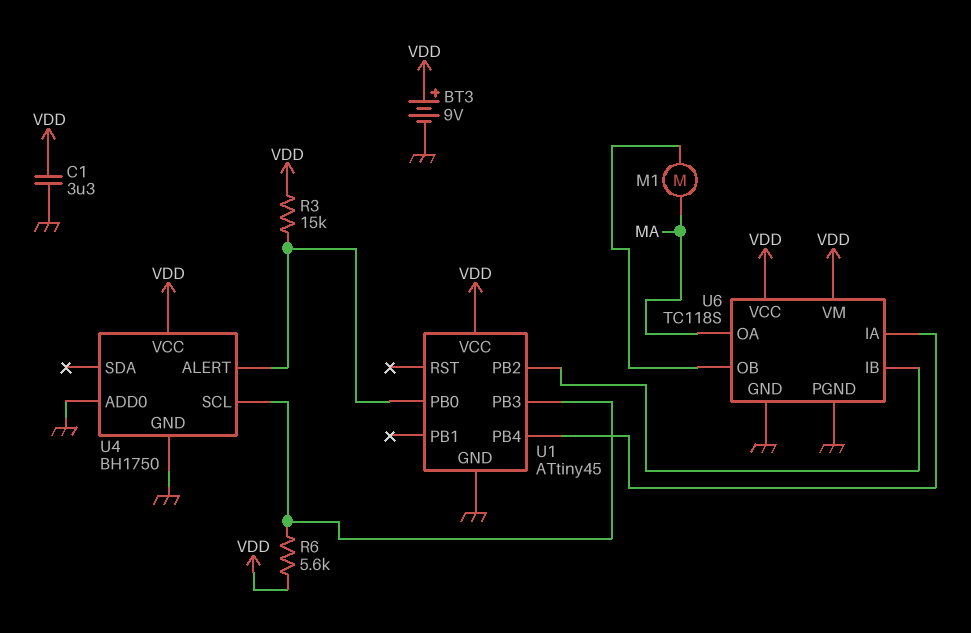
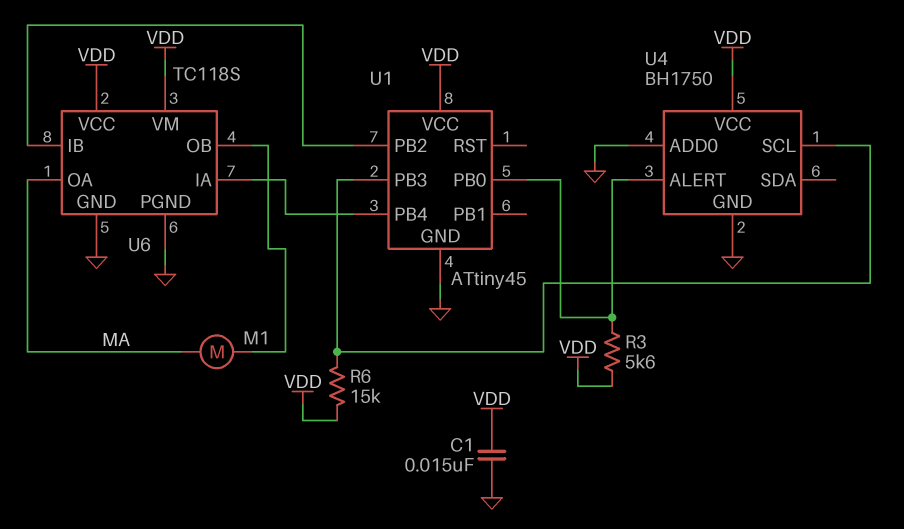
BT3: 9V (plus VDD, minus GND) -> none
C1: 3.3uF (GND, VDD) -> 15nF (GND, VDD)
R3: 15k (U1/PB0, VDD) -> 5.6k (U1/PB0, VDD)
R6: 5.6k (U1/PB3, VDD) -> 15k (U1/PB3, VDD)

